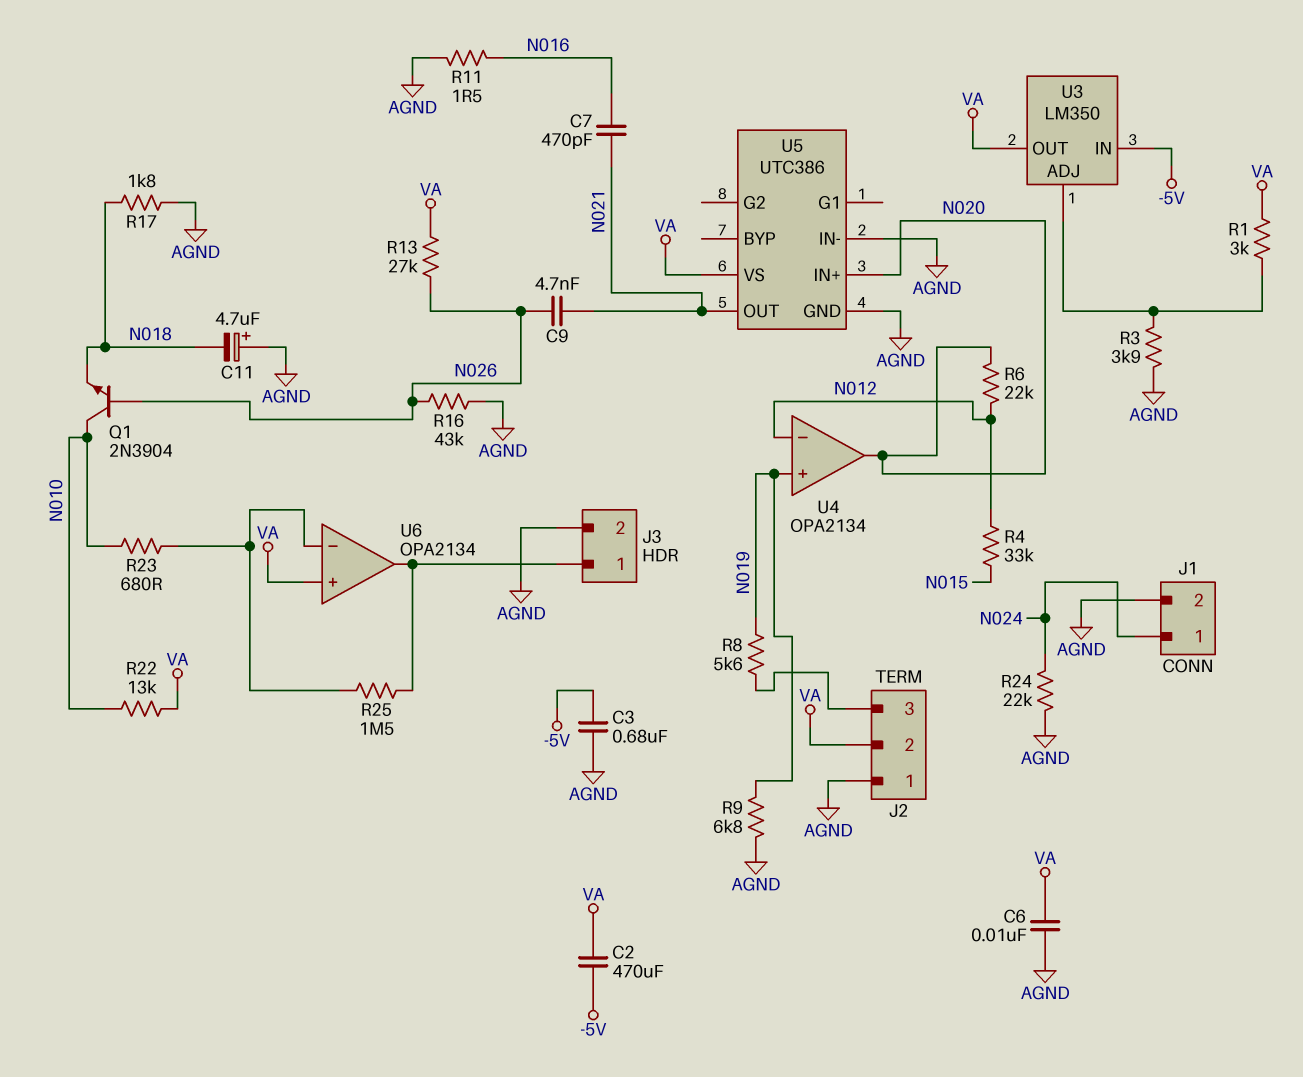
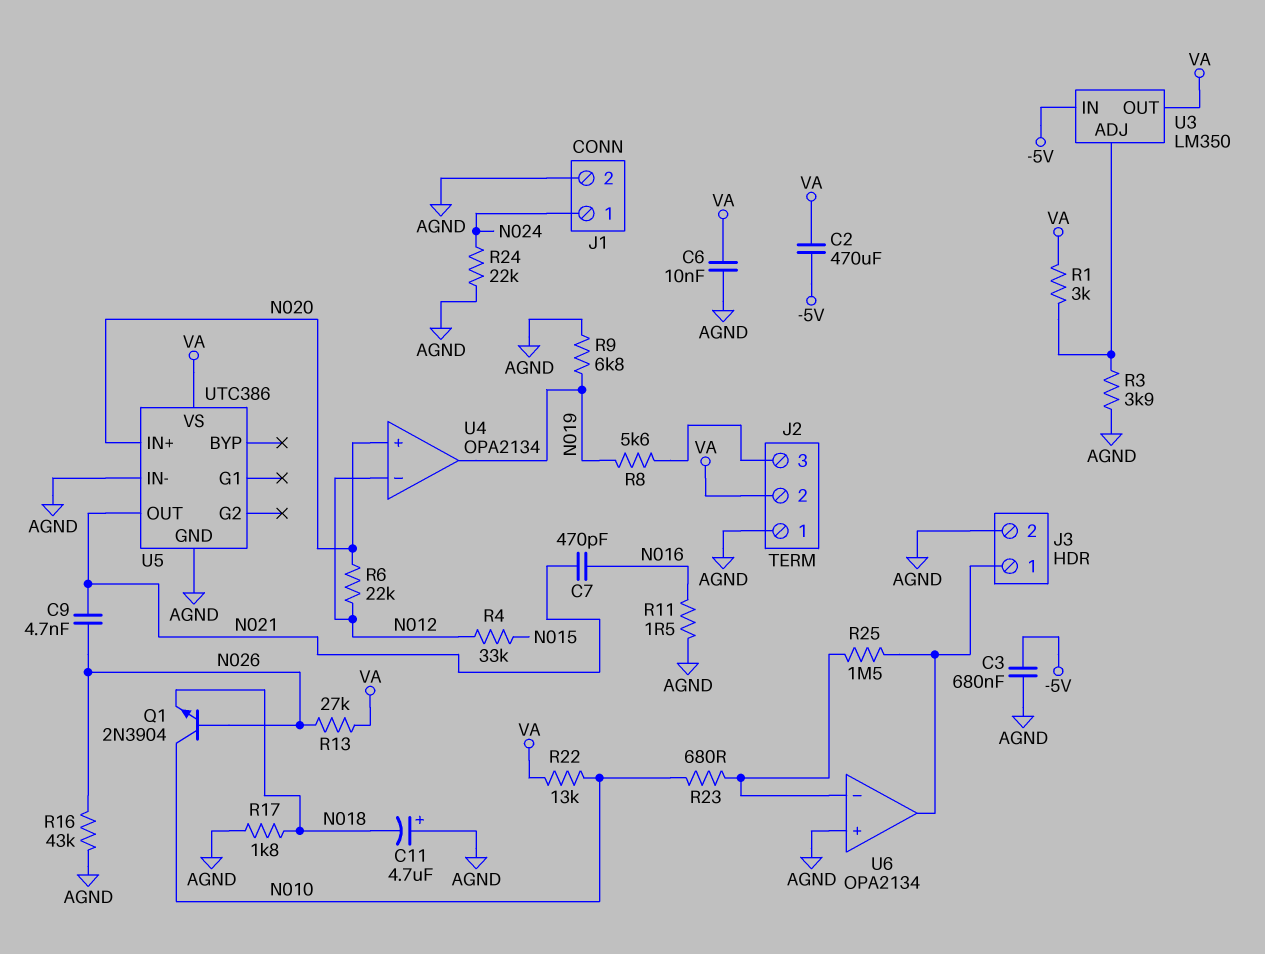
U4 pin in+: N019 -> N020
U4 pin out: N020 -> N019
U6 pin in+: VA -> AGND

